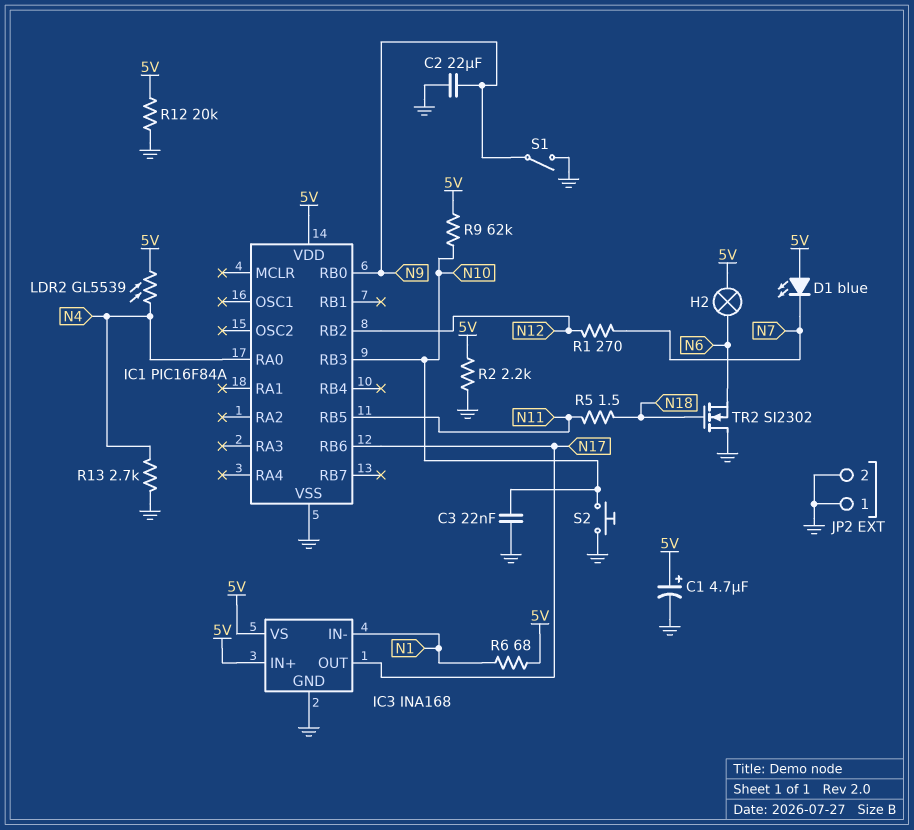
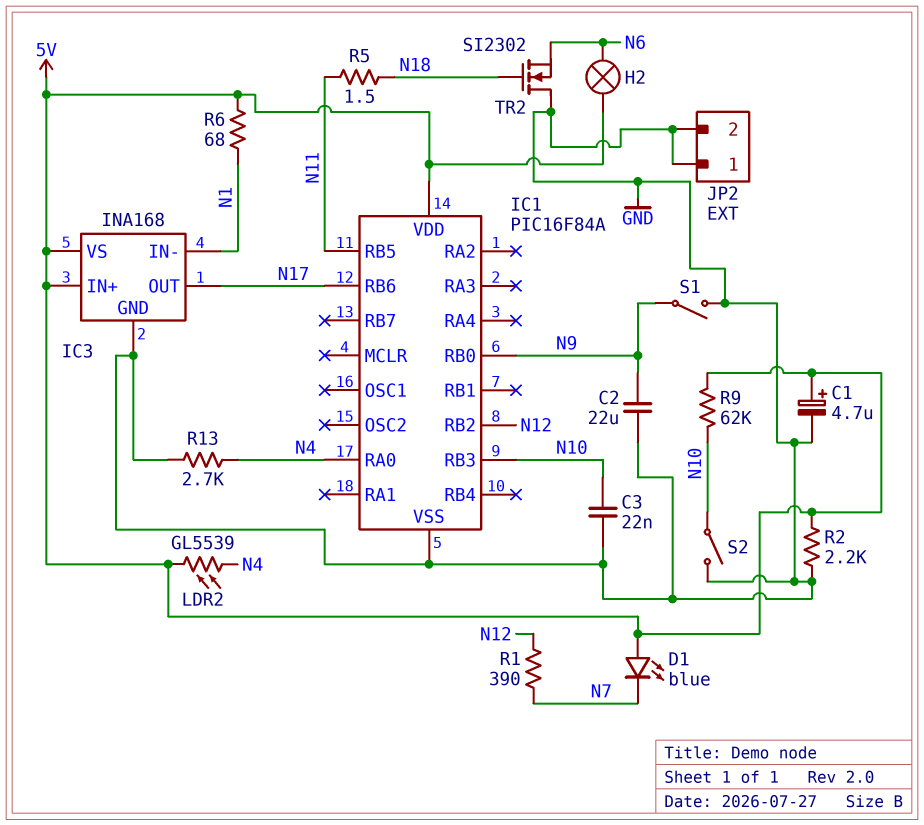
R1: 270 (N7, N12) -> 390 (N7, N12)
R12: 20k (5V, GND) -> none
S2: button (GND, N10) -> switch (GND, N10)

